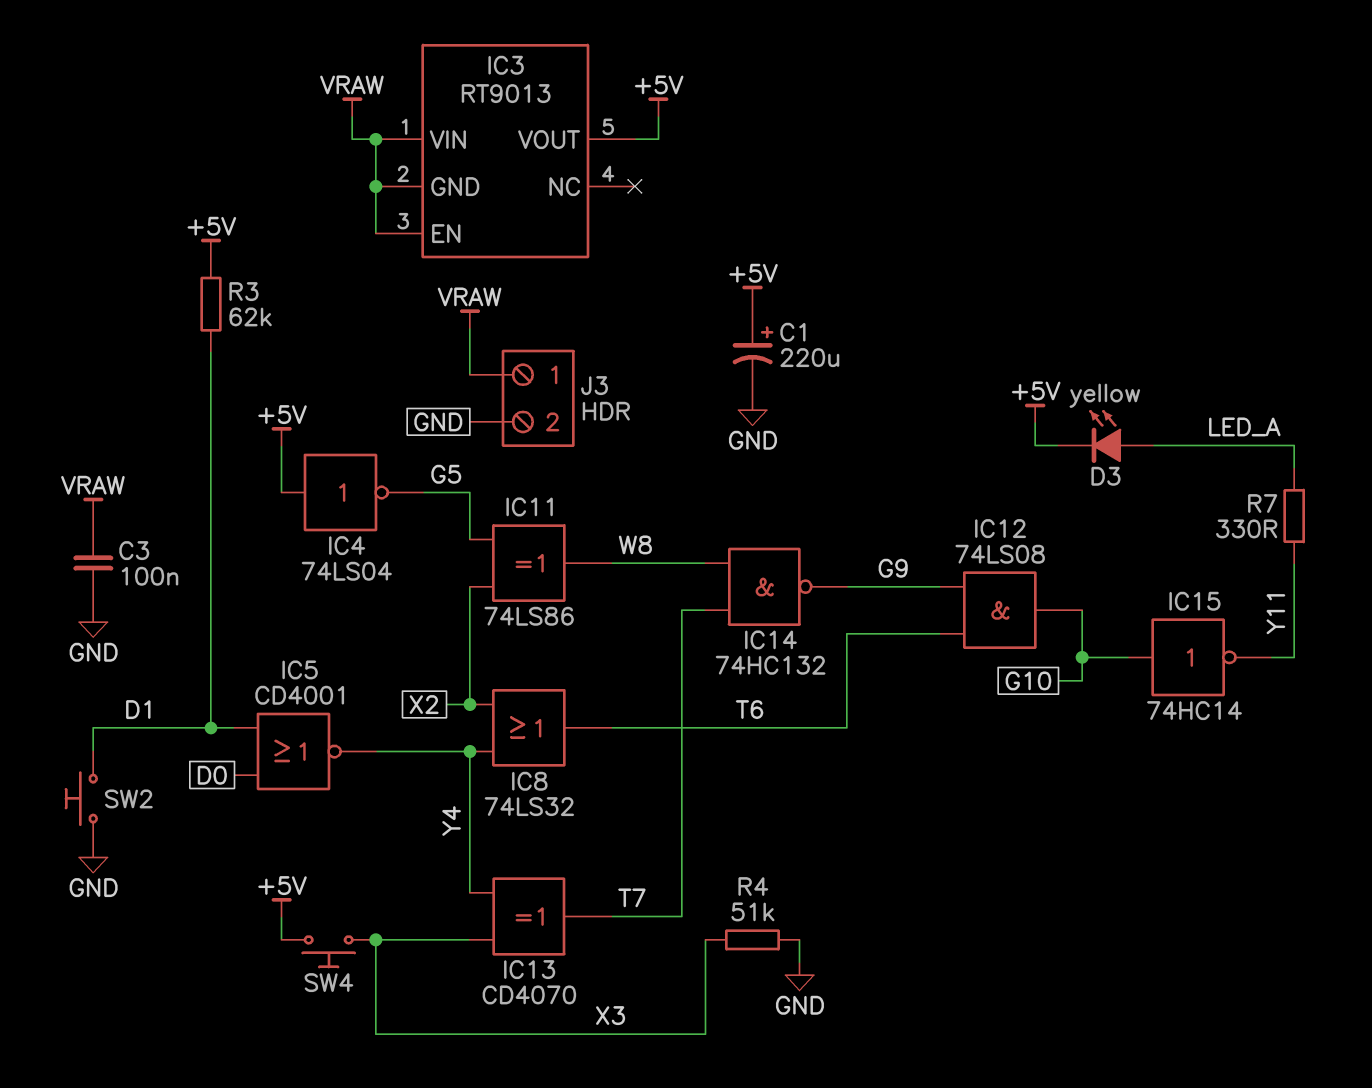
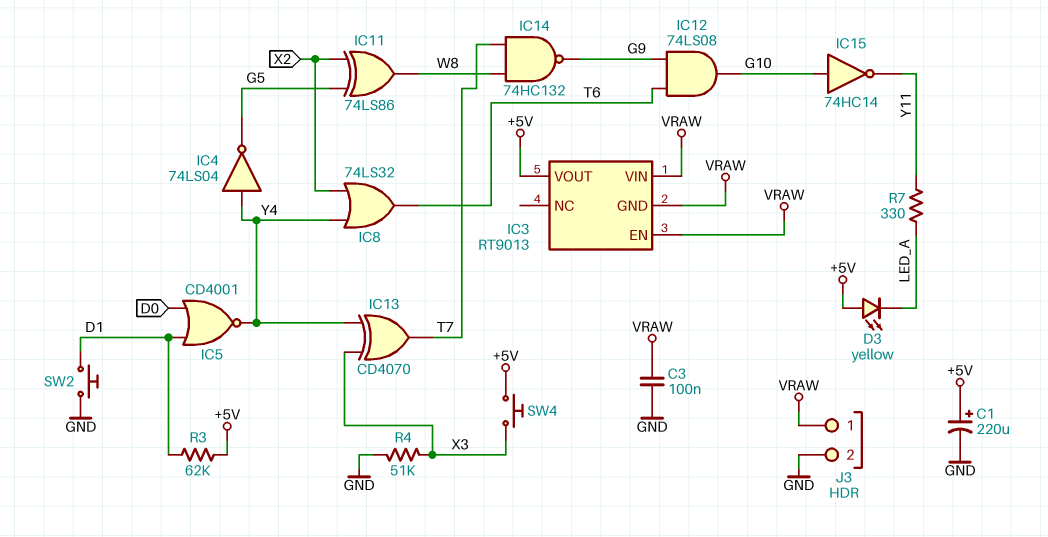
D3: LED yellow (A LED_A, K +5V) -> LED yellow (A +5V, K LED_A)
IC4: NOT 74LS04 (in +5V, out G5) -> NOT 74LS04 (in Y4, out G5)

